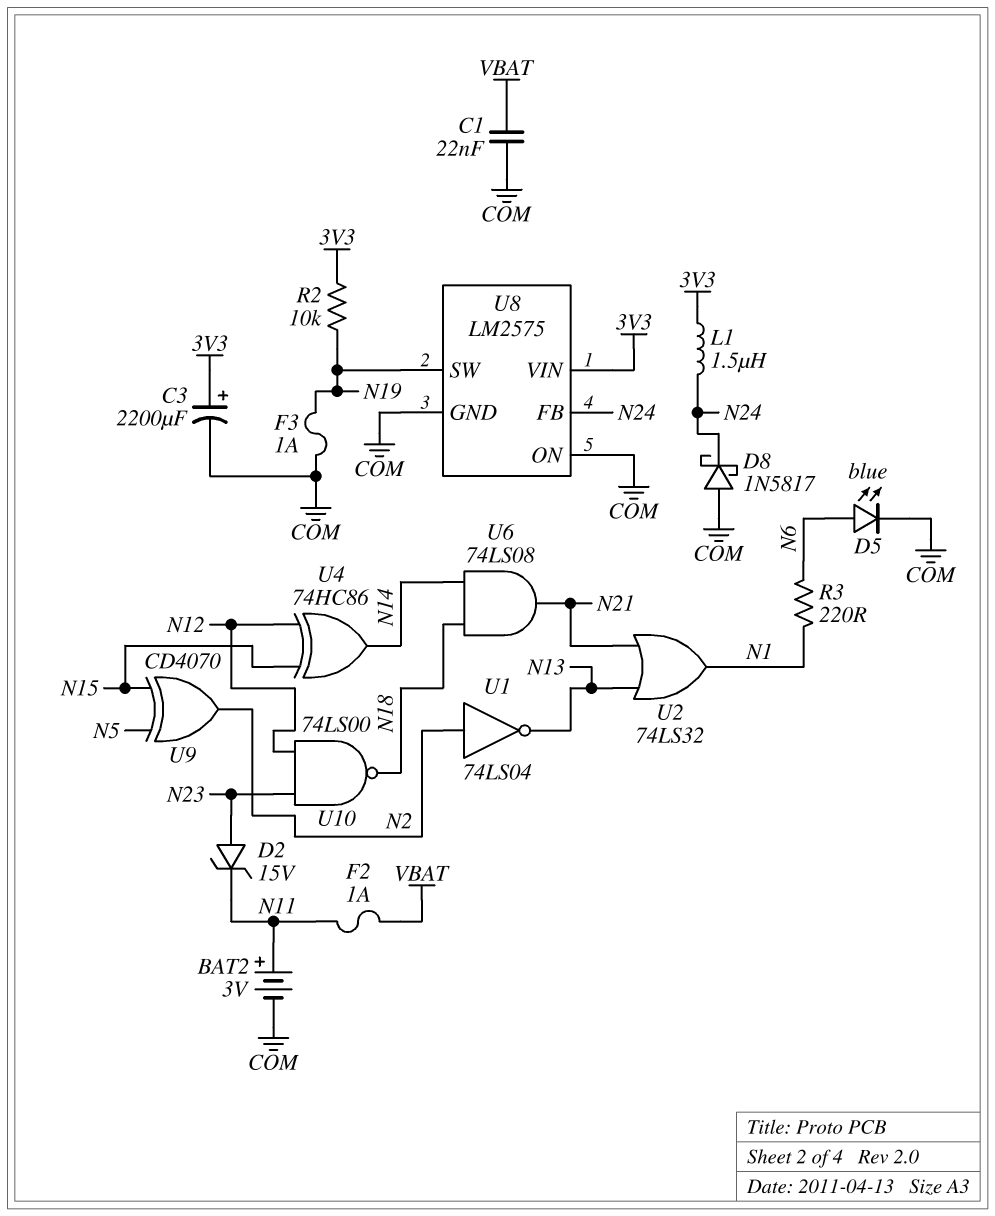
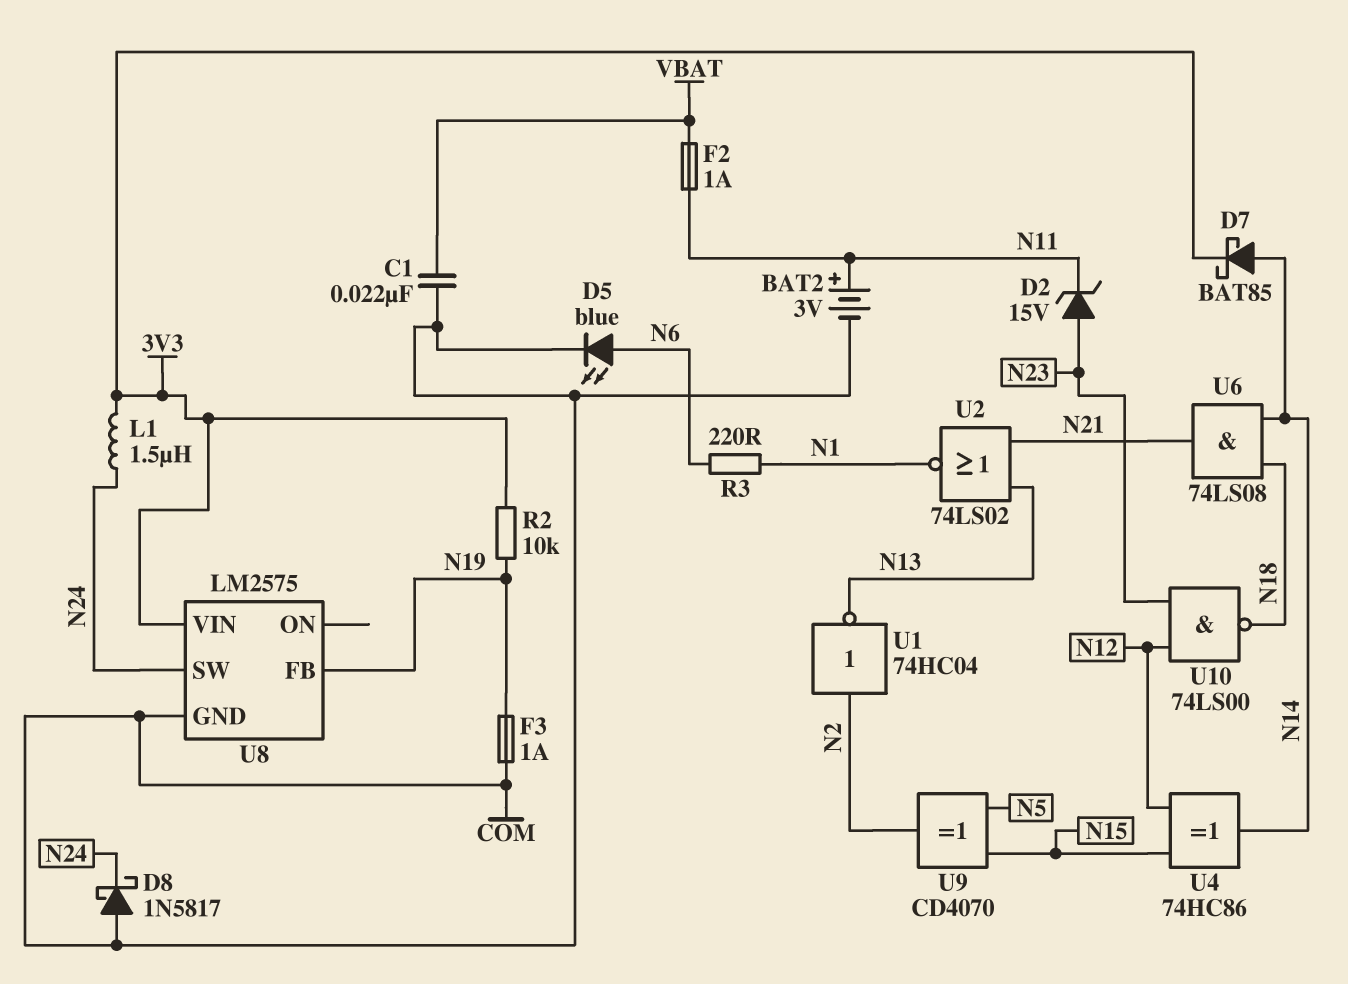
C3: 2200uF (plus 3V3, minus COM) -> none
D7: none -> schottky BAT85 (A N14, K 3V3)
U1: NOT 74LS04 (in N2, out N13) -> NOT 74HC04 (in N2, out N13)
U2: OR 74LS32 (in N13, in N21, out N1) -> NOR 74LS02 (in N13, in N21, out N1)
U8 pin FB: N24 -> N19
U8 pin ON: COM -> none
U8 pin SW: N19 -> N24

